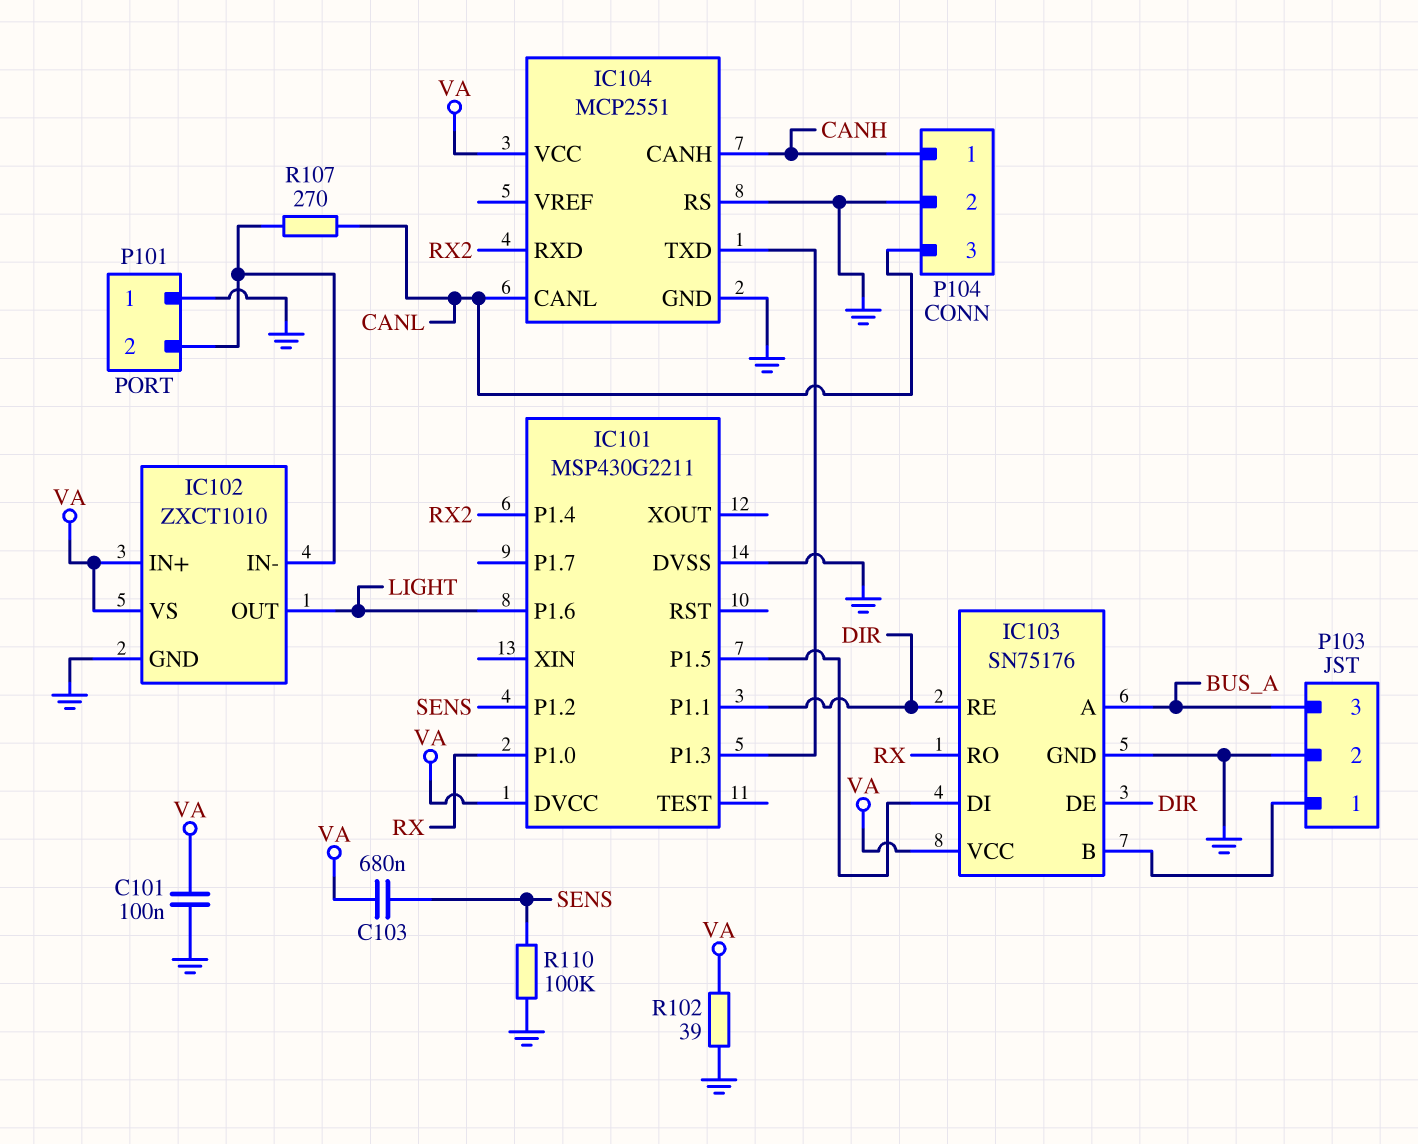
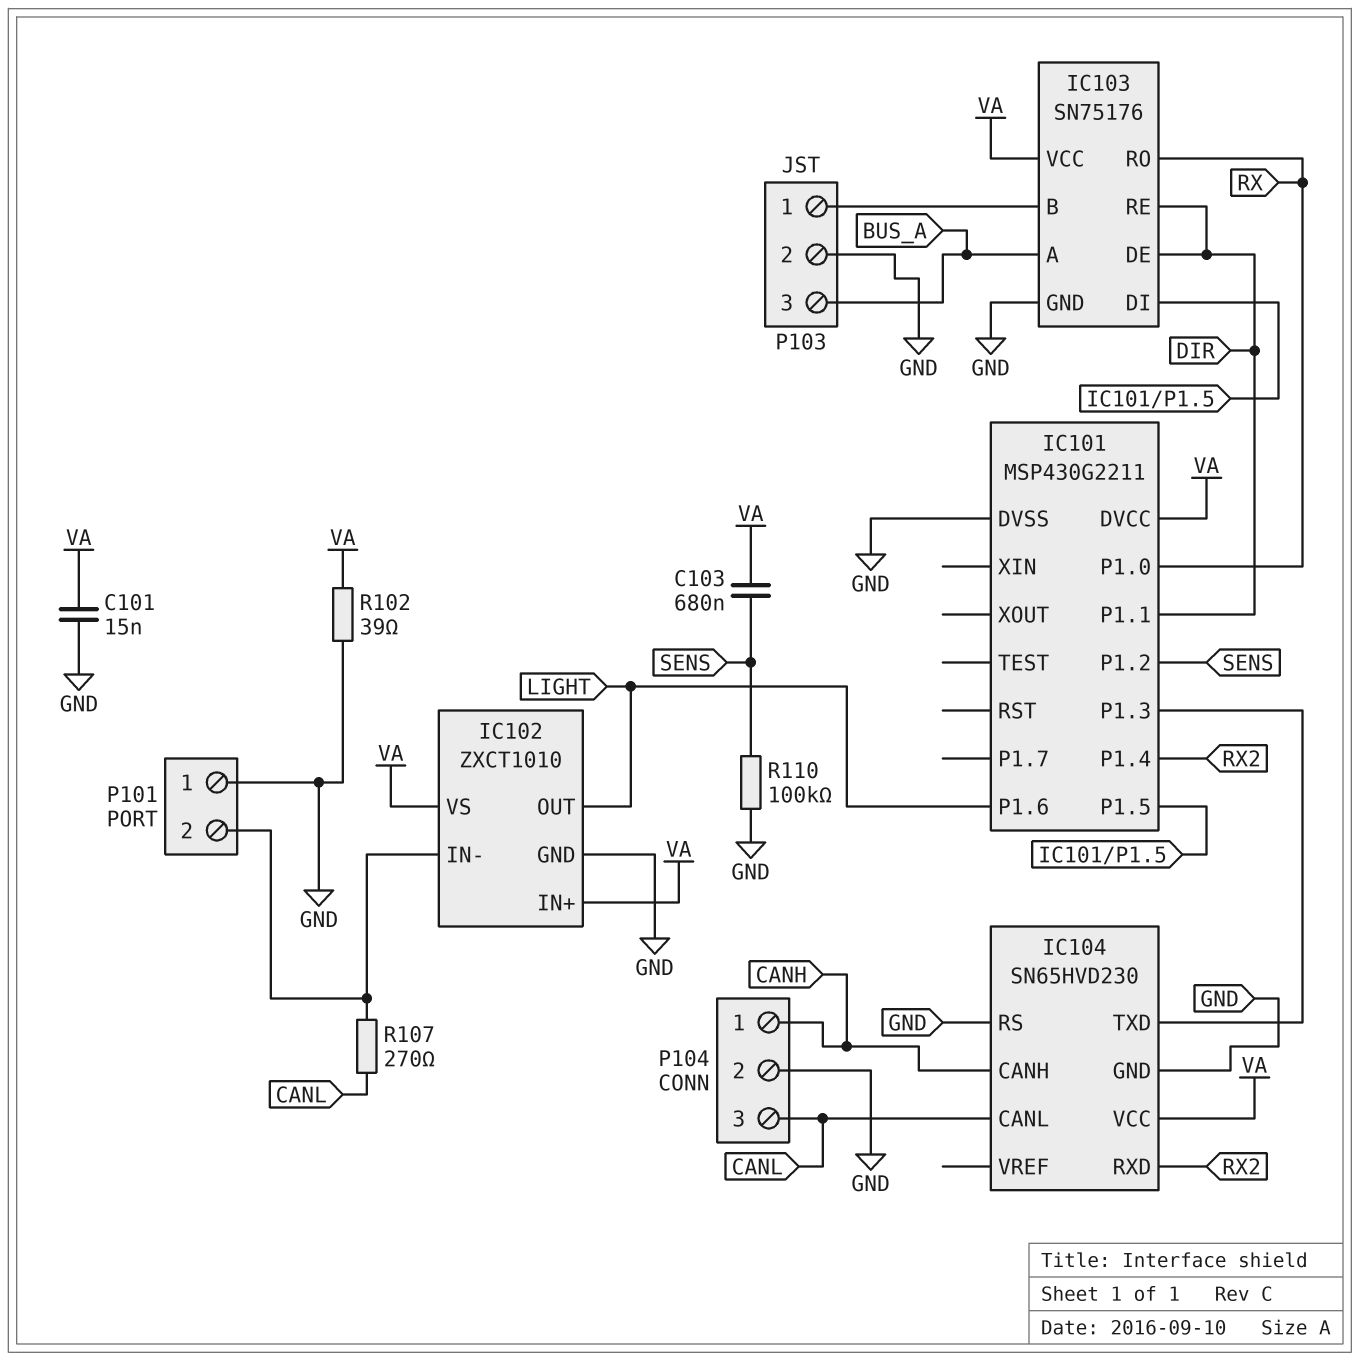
C101: 100nF (GND, VA) -> 15nF (GND, VA)
IC104: MCP2551 -> SN65HVD230

